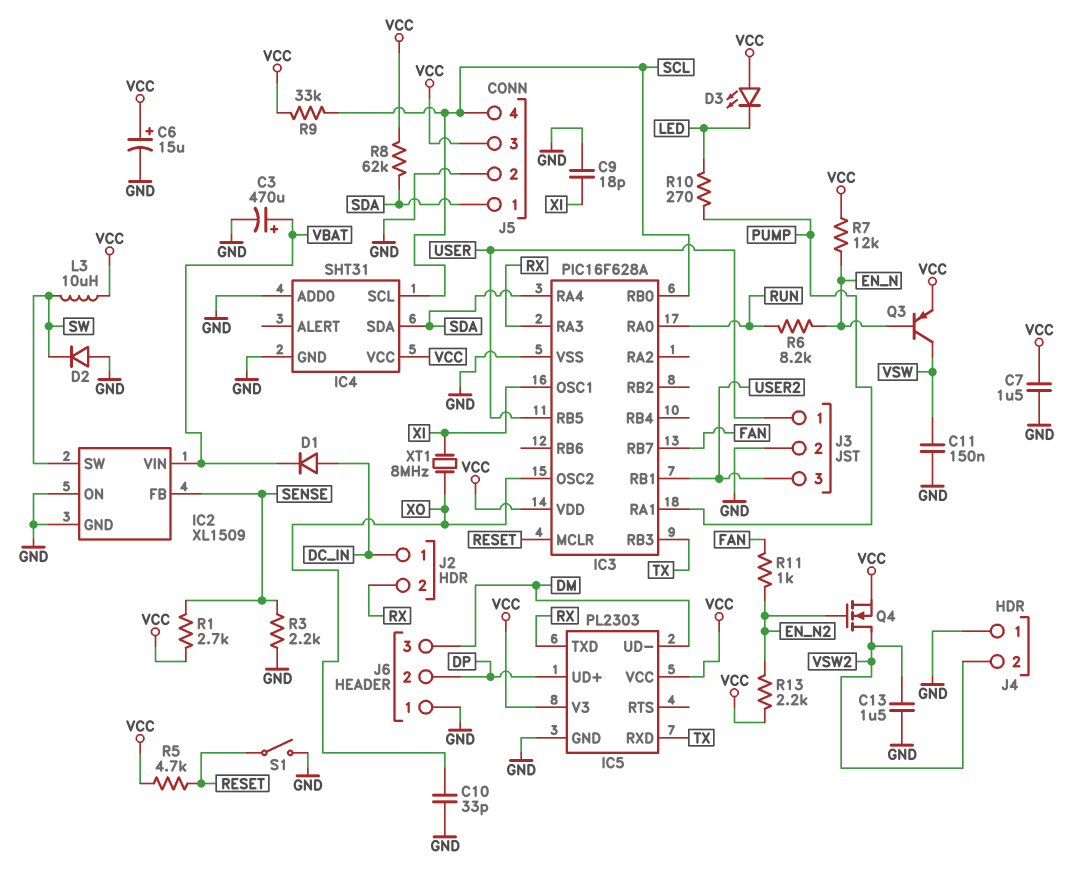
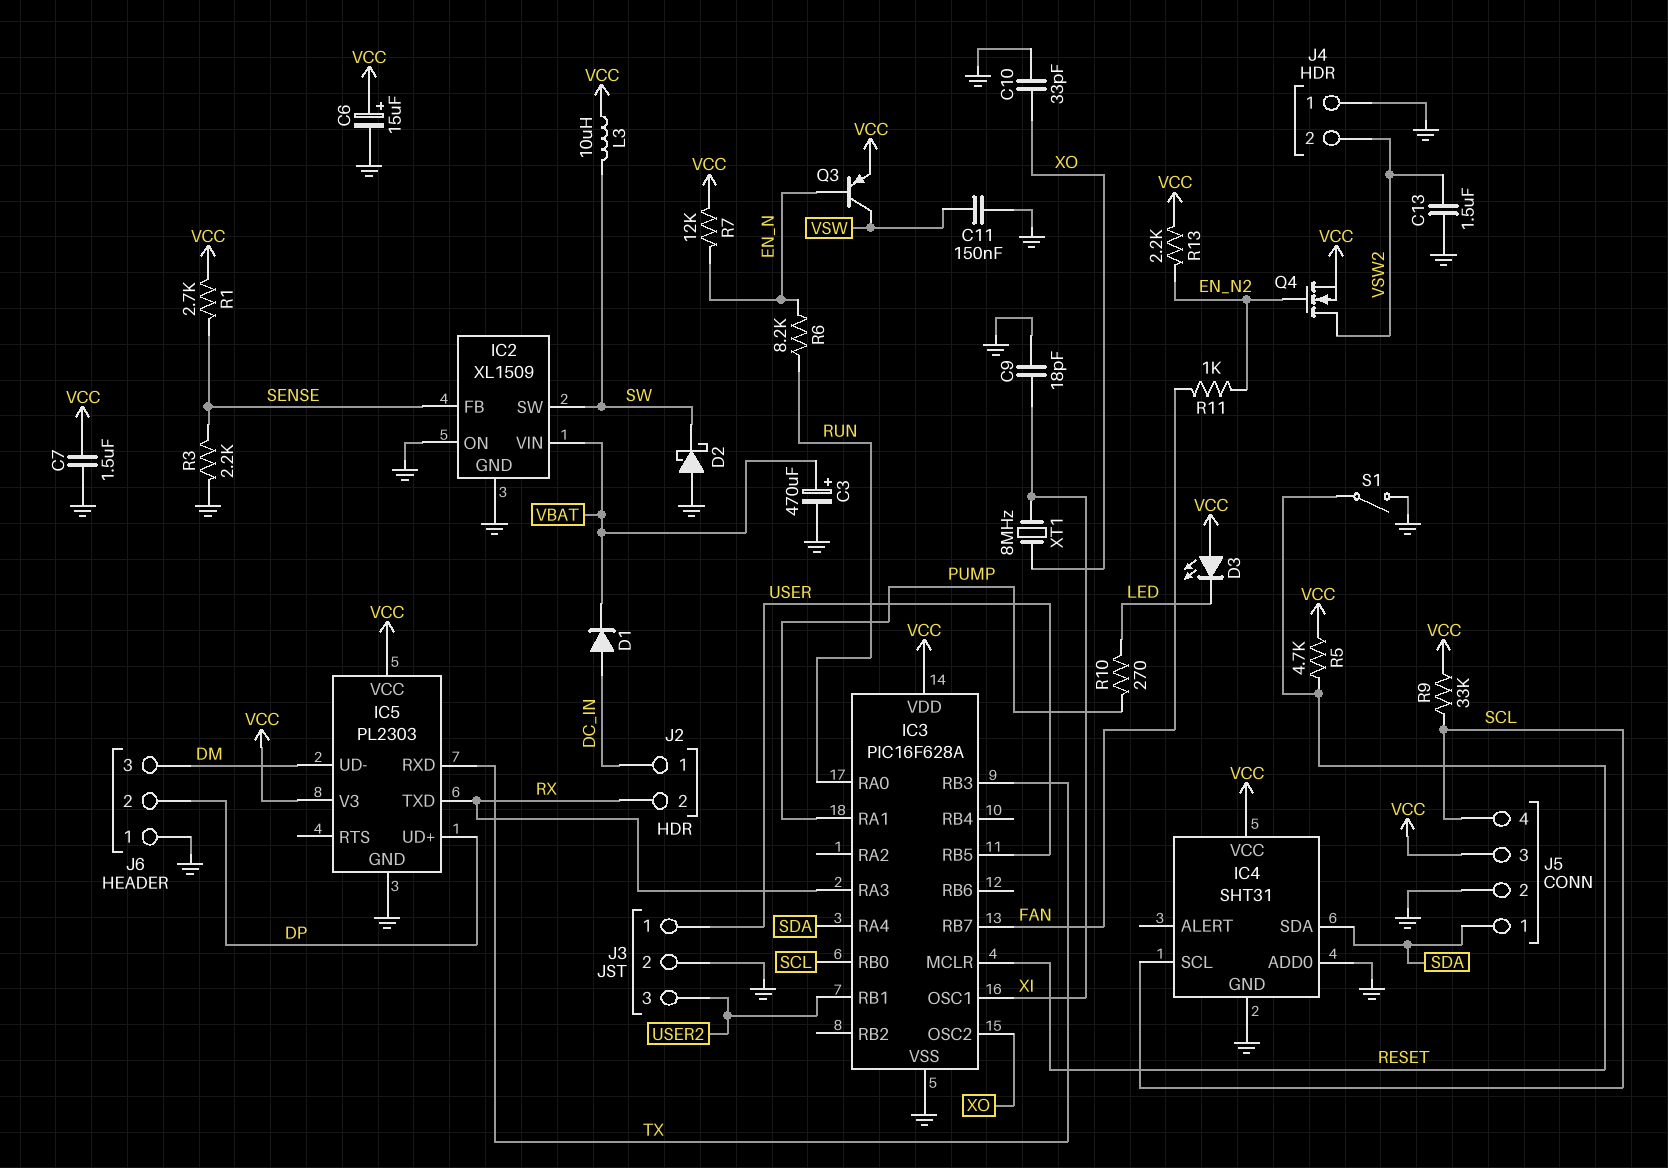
D2: diode (A GND, K SW) -> schottky (A GND, K SW)
R8: 62k (SDA, VCC) -> none

